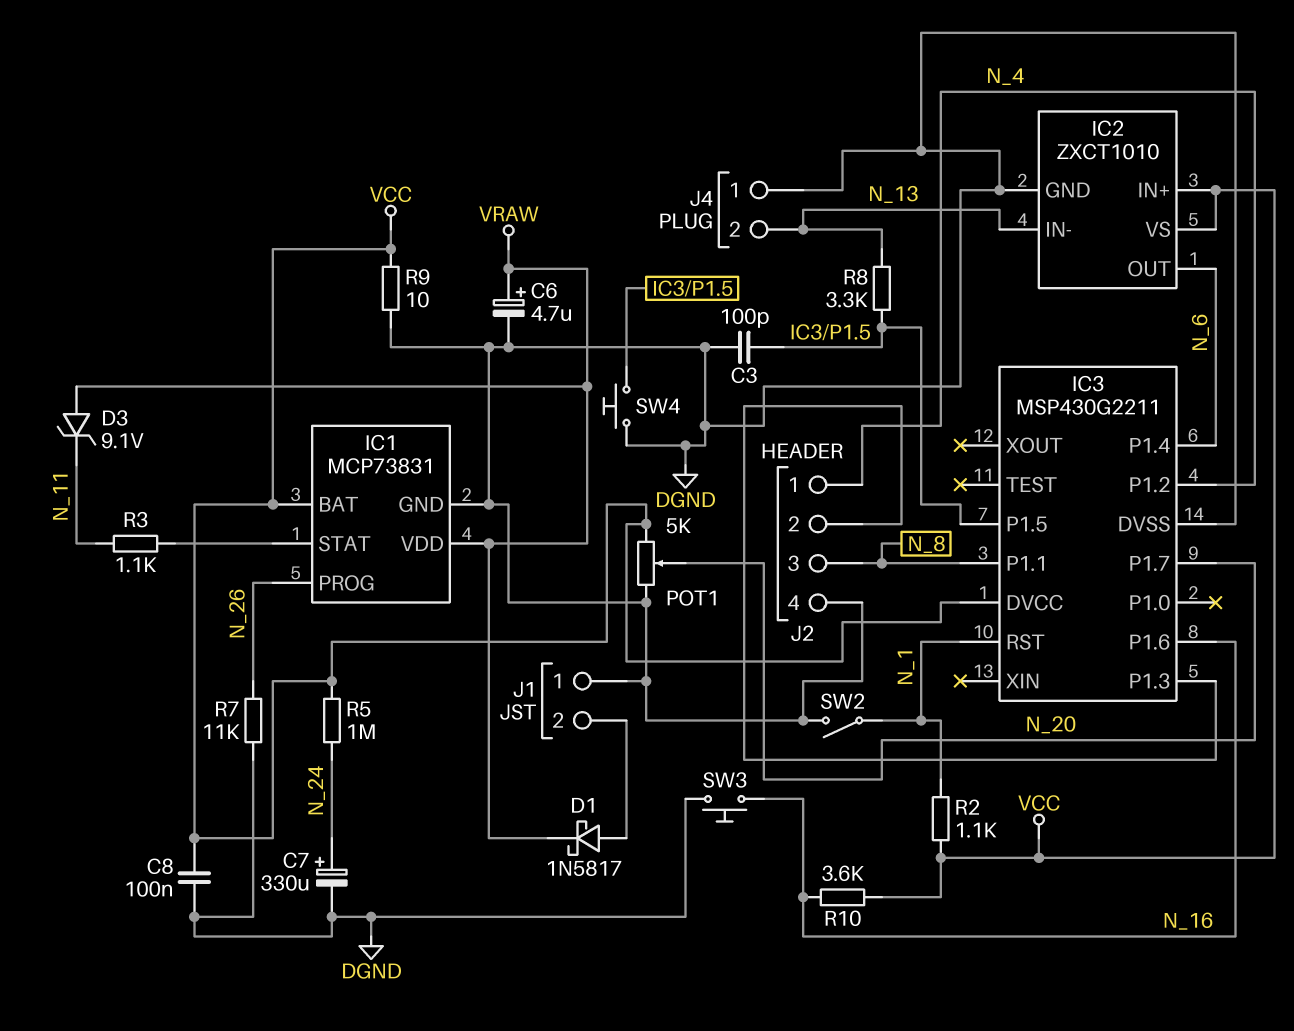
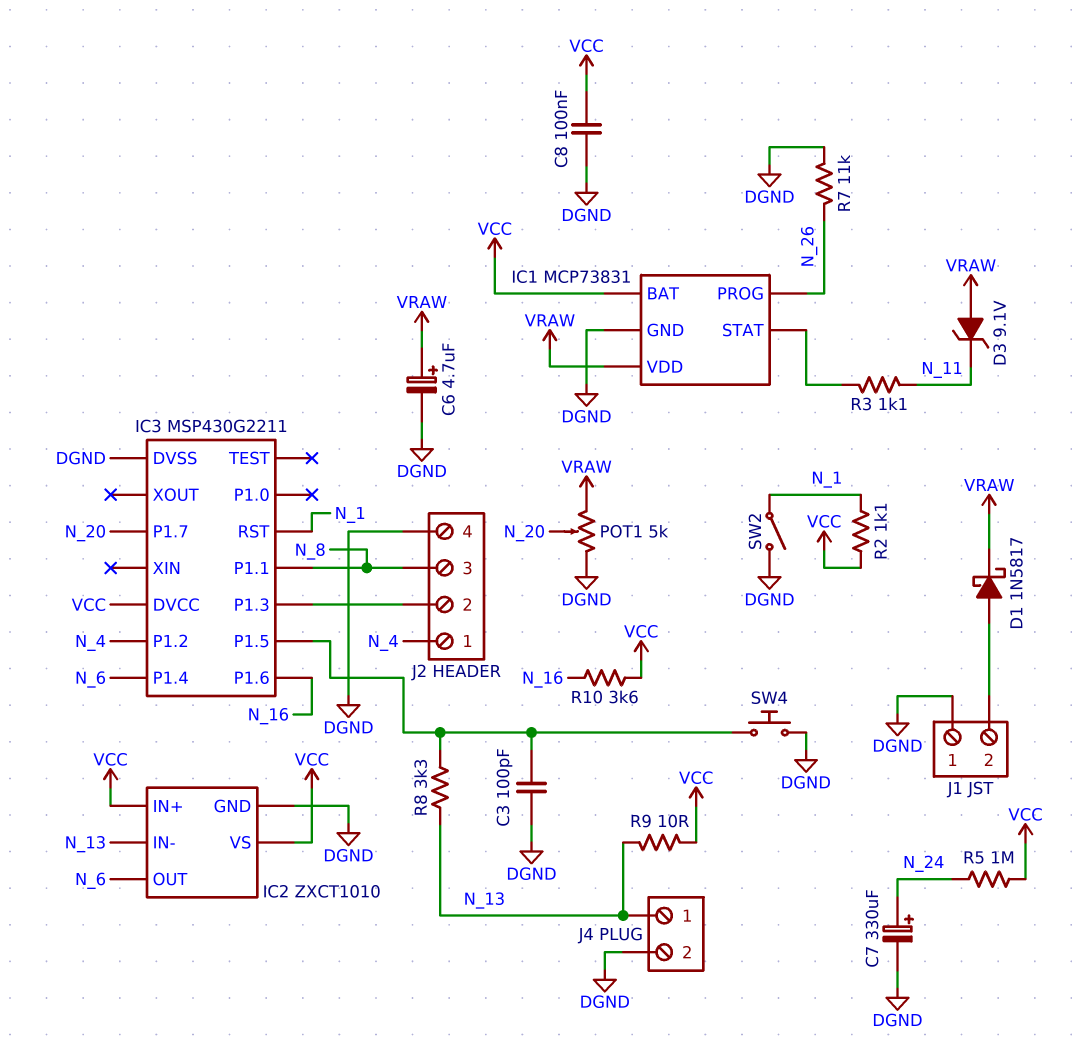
J4 pin 1: DGND -> N_13
J4 pin 2: N_13 -> DGND
POT1: 5k (DGND, VCC, wiper N_20) -> 5k (DGND, VRAW, wiper N_20)
R9: 10 (DGND, VCC) -> 10 (N_13, VCC)
SW3: button (DGND, N_16) -> none

